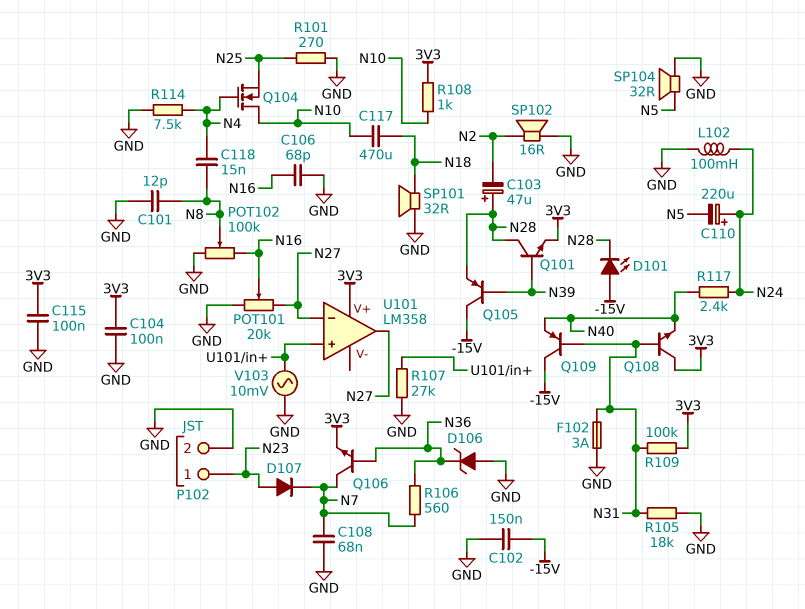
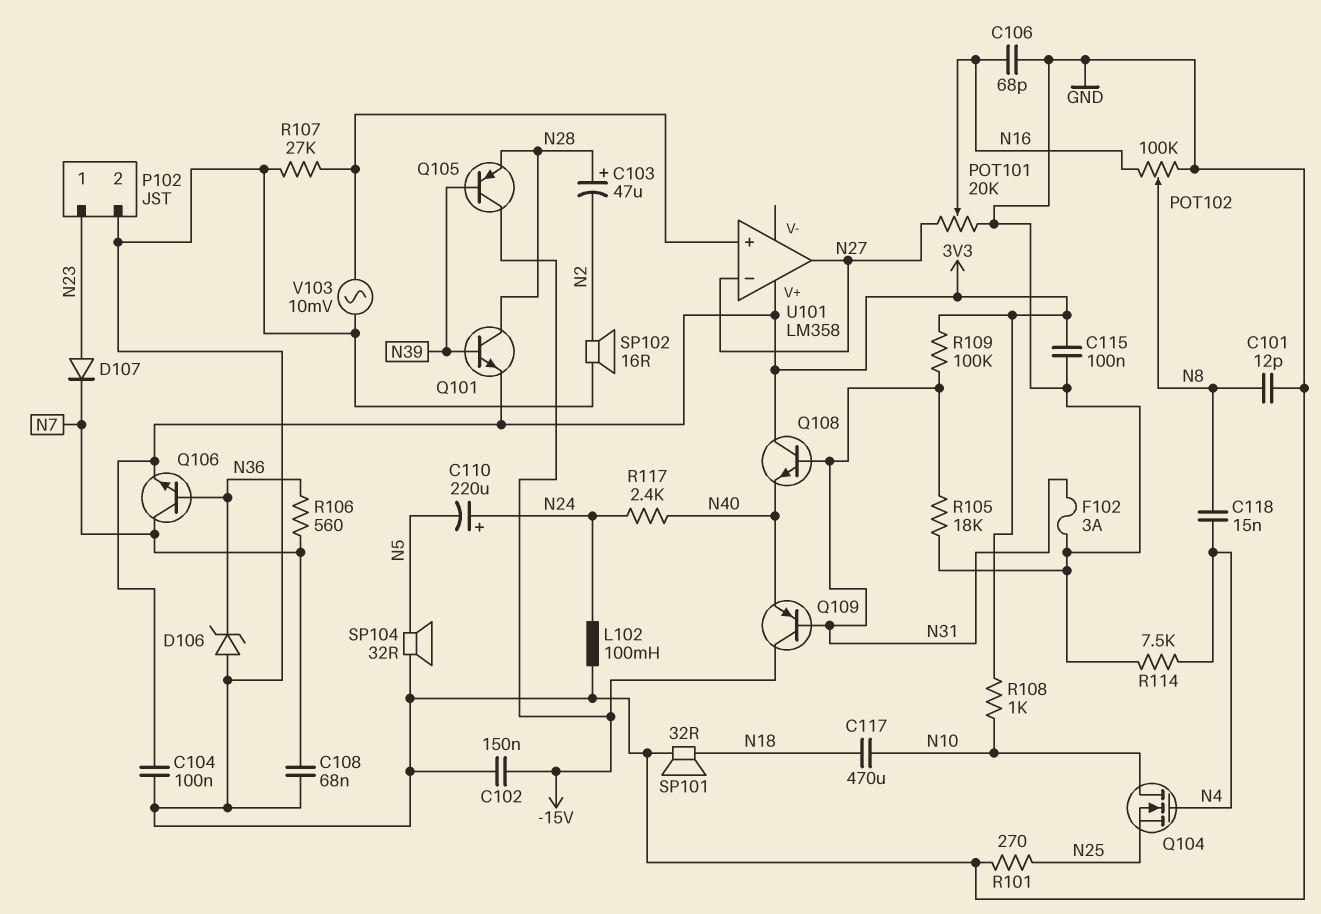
D101: LED (A -15V, K N28) -> none

